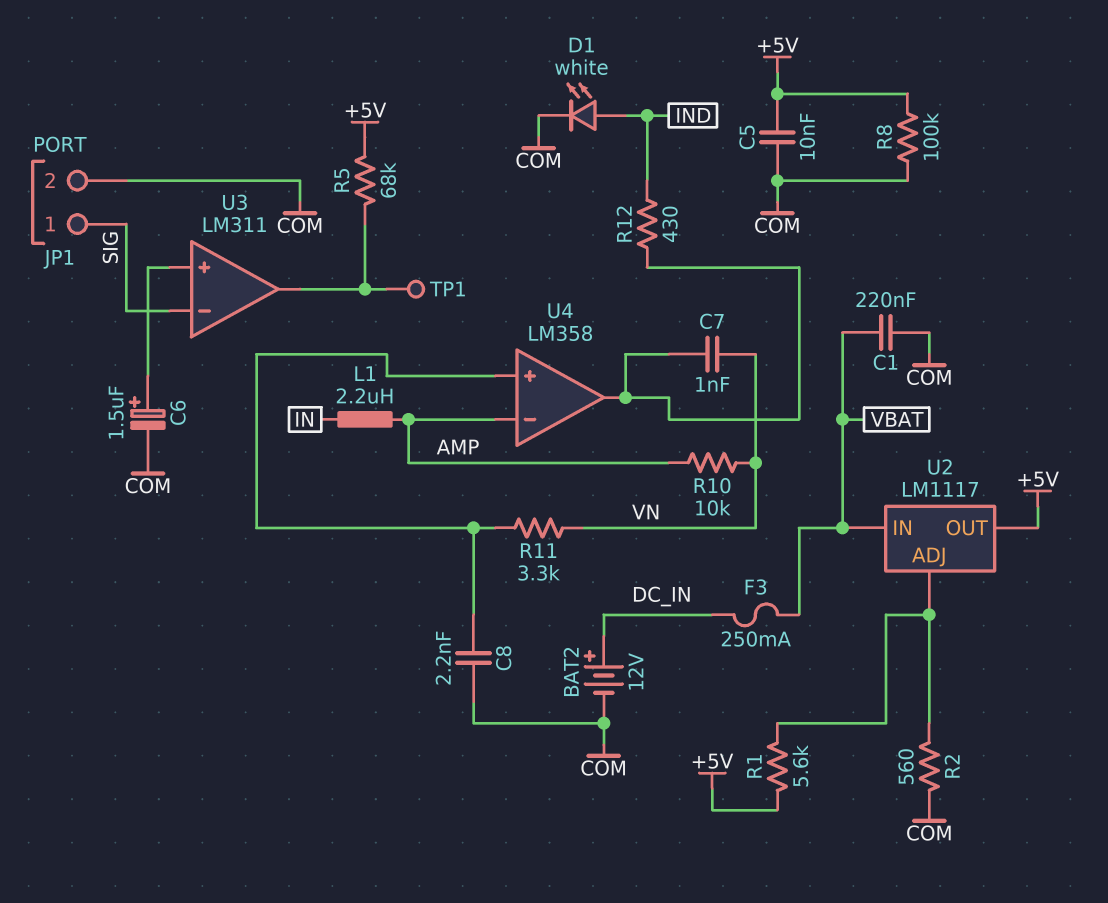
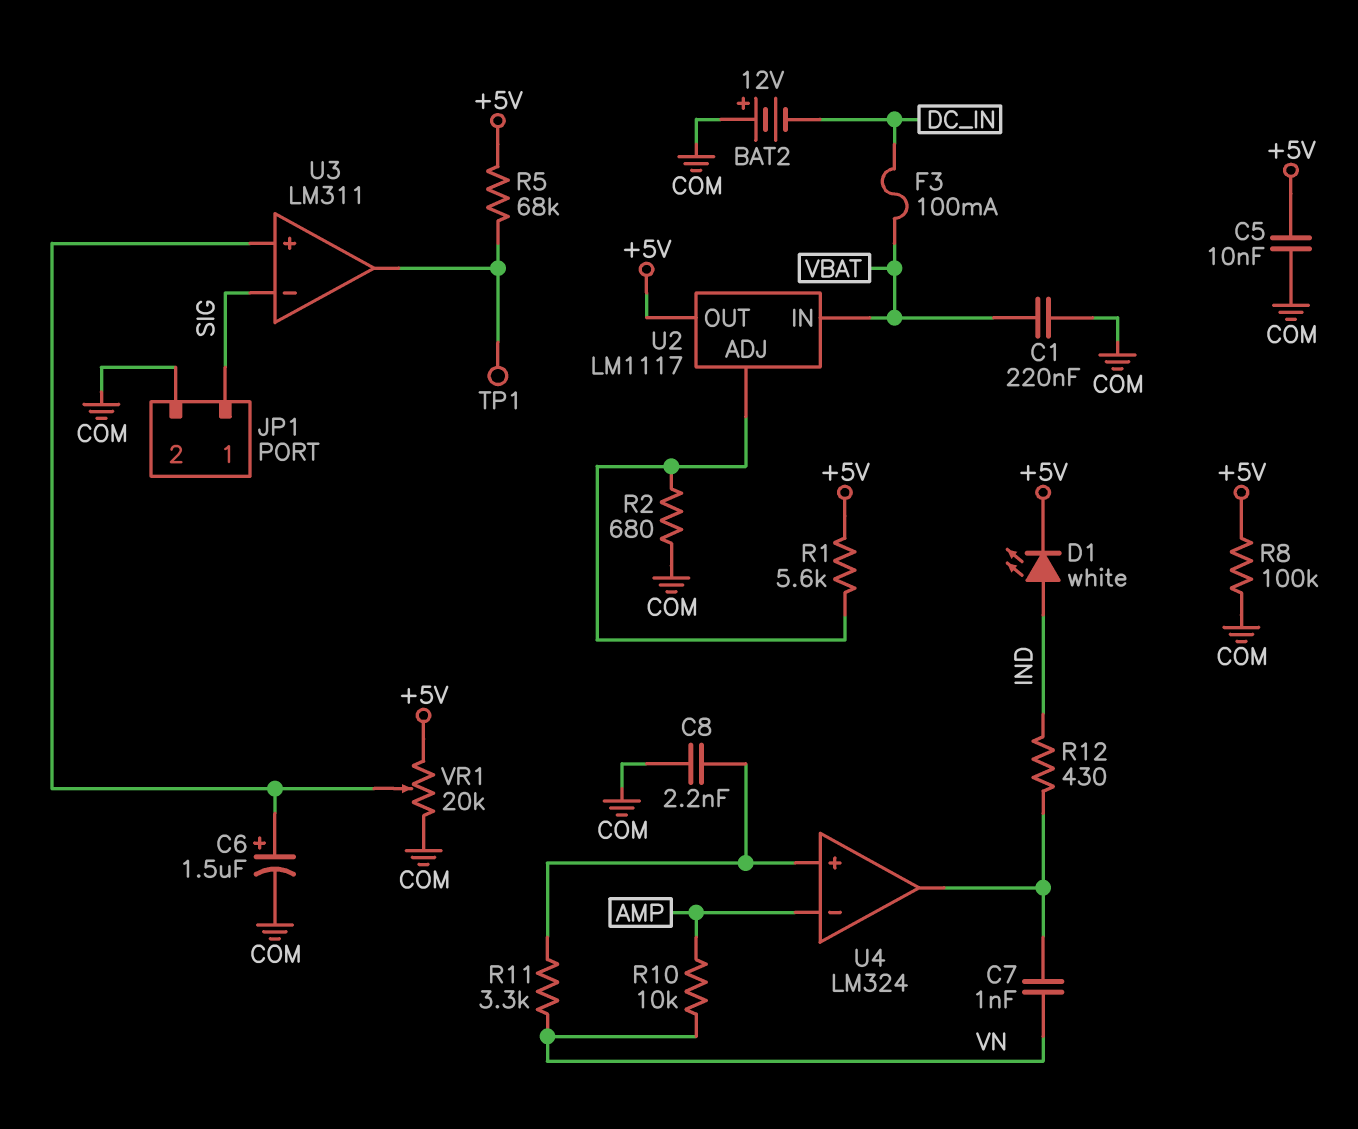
BAT2: 12V (plus DC_IN, minus COM) -> 12V (plus COM, minus DC_IN)
D1: LED white (A IND, K COM) -> LED white (A IND, K +5V)
F3: 250mA (DC_IN, VBAT) -> 100mA (DC_IN, VBAT)
L1: 2.2uH (AMP, IN) -> none
R2: 560 (COM, U2/ADJ) -> 680 (COM, U2/ADJ)
U4: LM358 -> LM324
VR1: none -> 20k (+5V, COM, wiper U3/in+)

